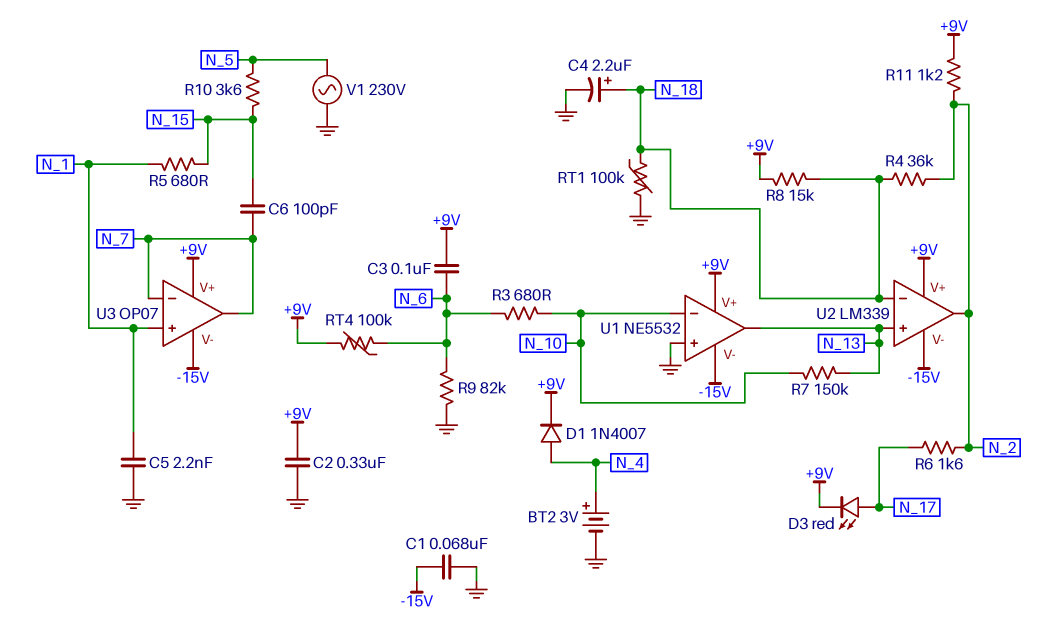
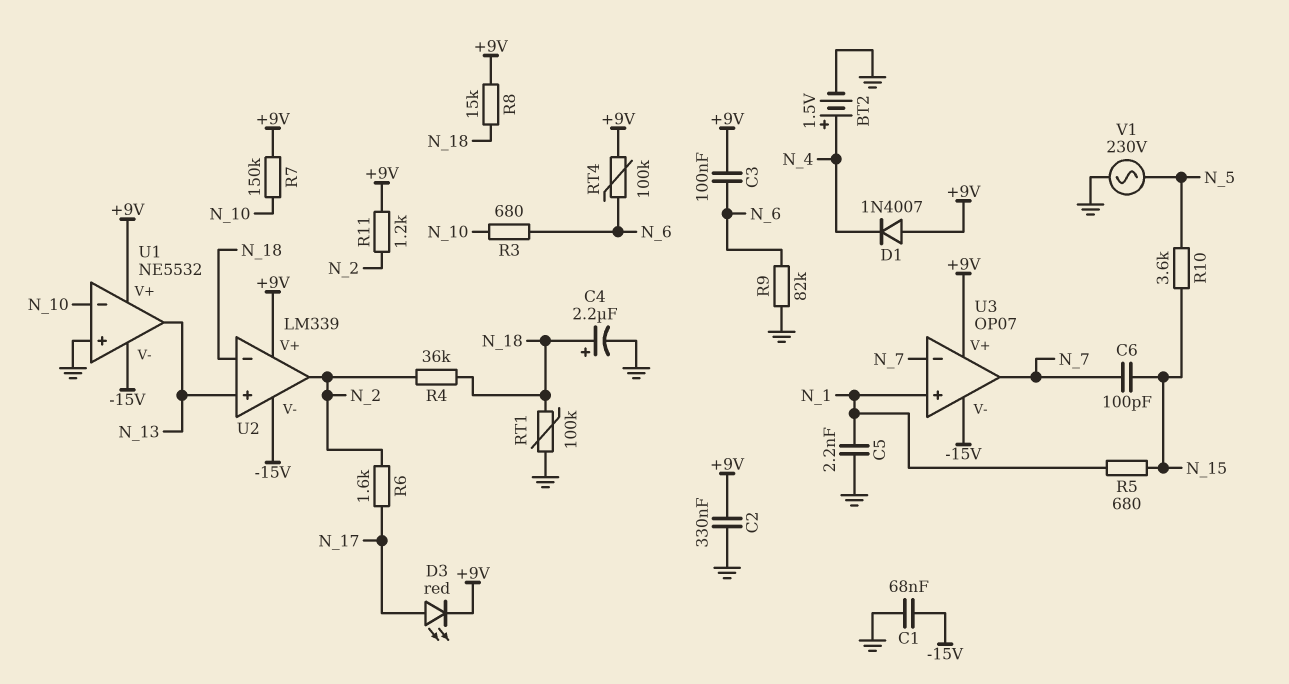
BT2: 3V (plus N_4, minus GND) -> 1.5V (plus N_4, minus GND)
D1: diode 1N4007 (A N_4, K +9V) -> diode 1N4007 (A +9V, K N_4)
R7: 150k (N_10, N_13) -> 150k (+9V, N_10)

